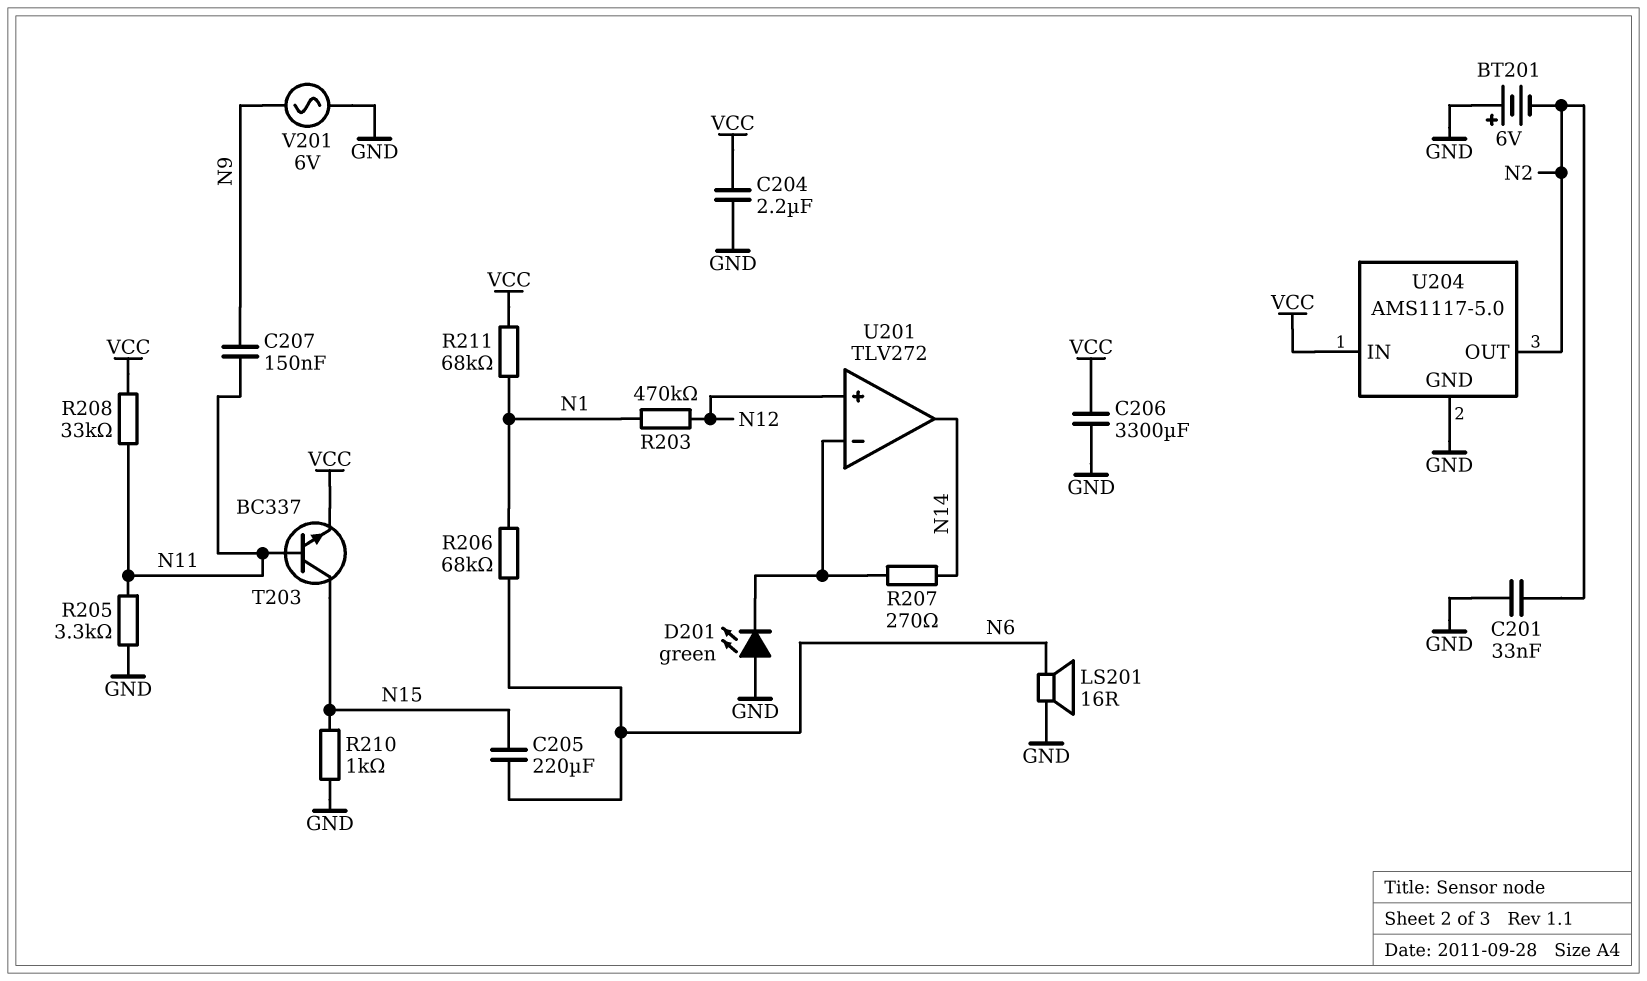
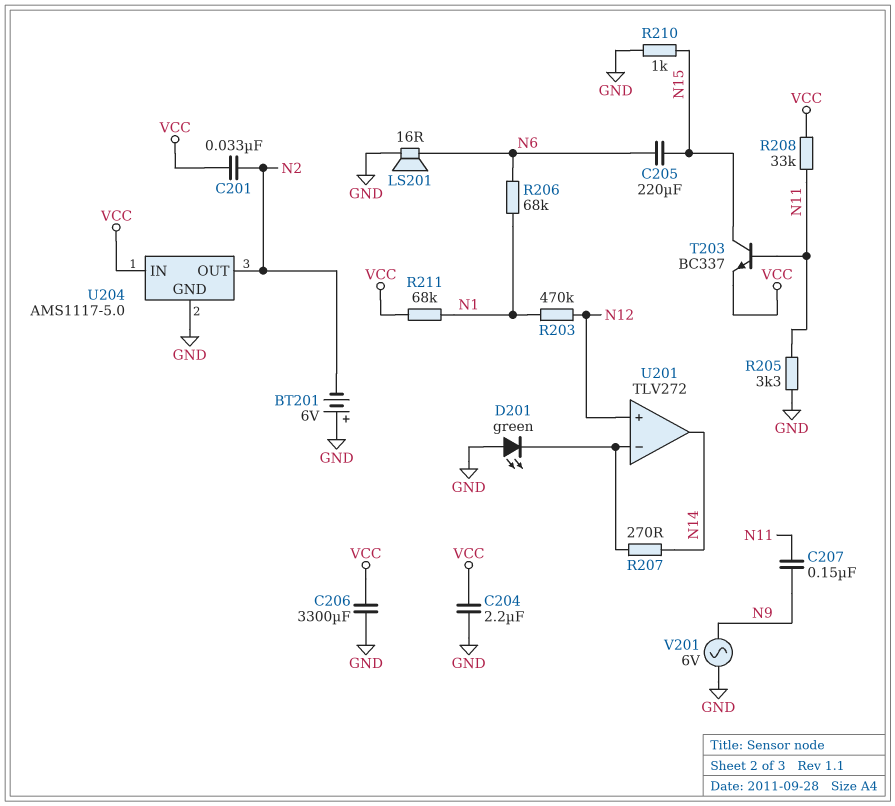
C201: 33nF (GND, N2) -> 33nF (N2, VCC)

